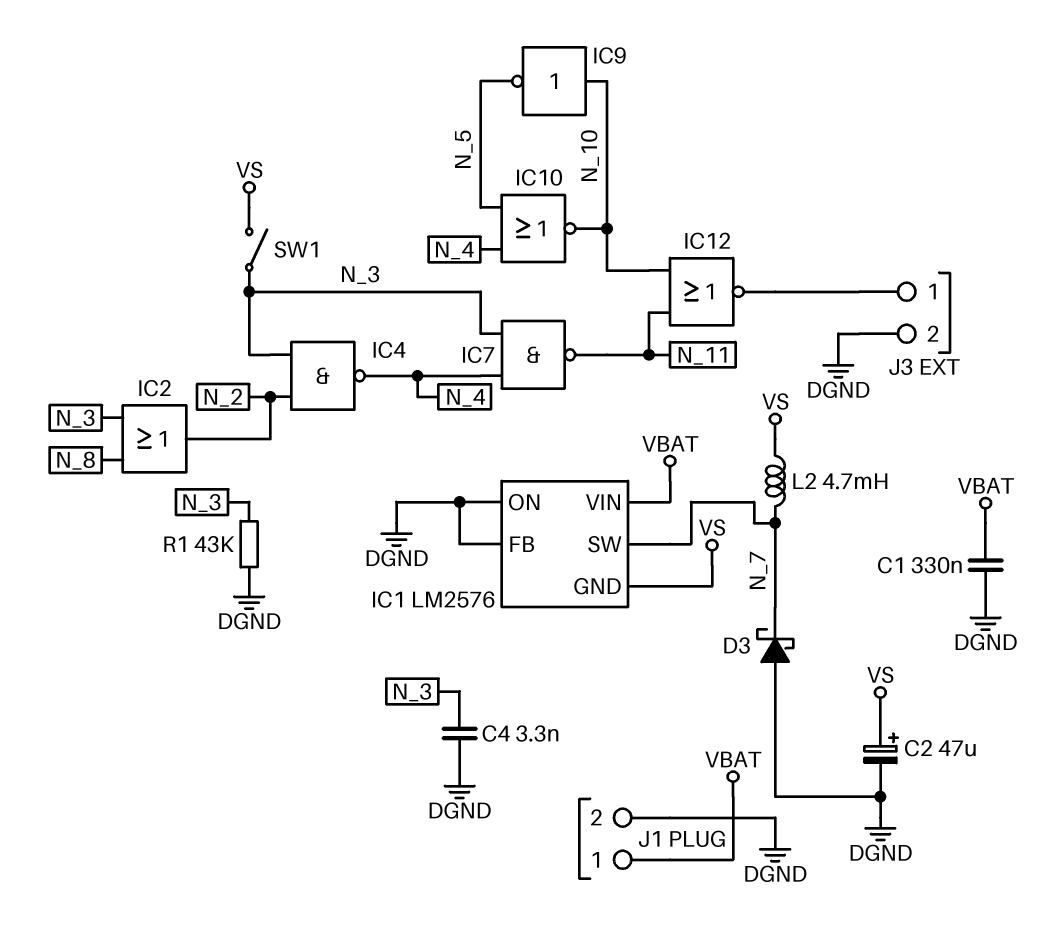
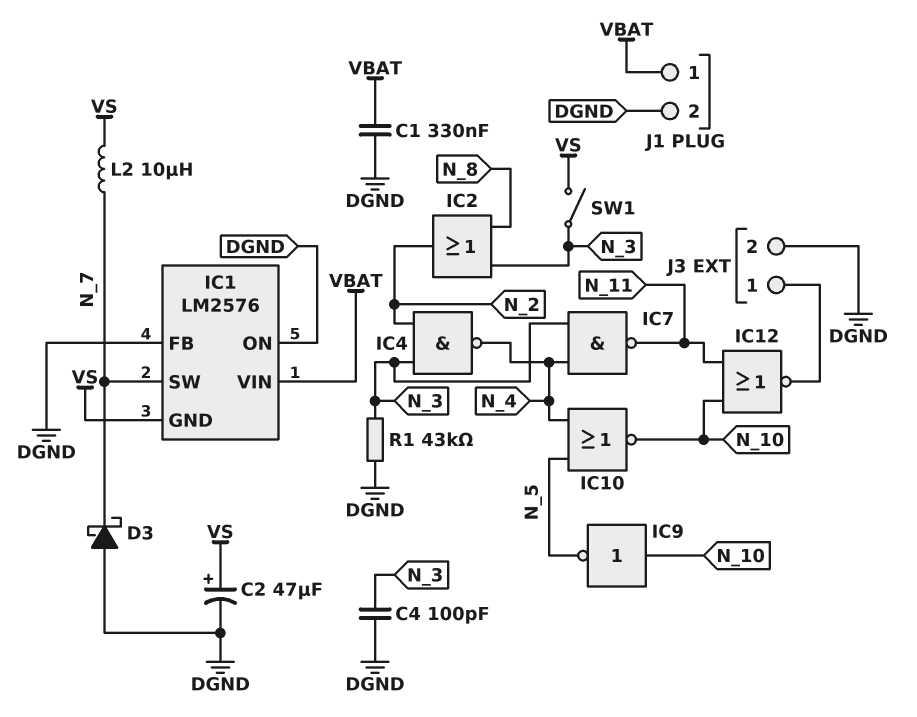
C4: 3.3nF (DGND, N_3) -> 100pF (DGND, N_3)
L2: 4.7mH (N_7, VS) -> 10uH (N_7, VS)

